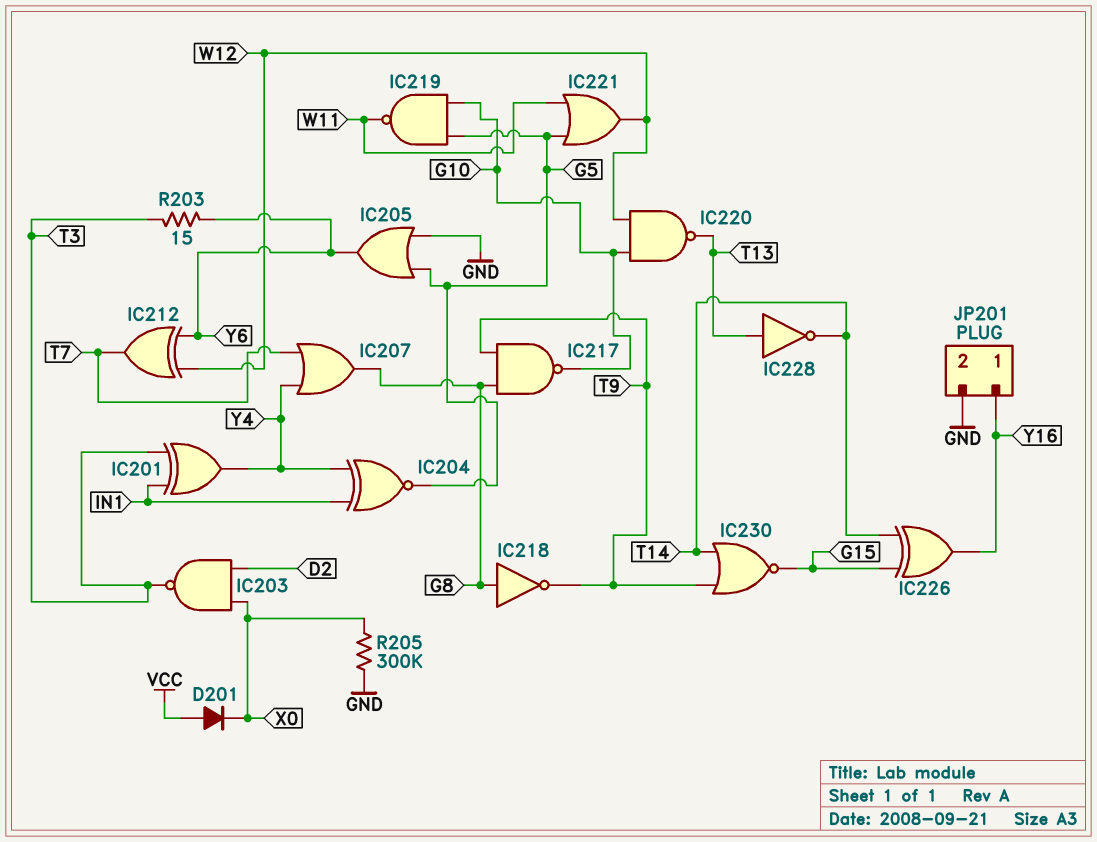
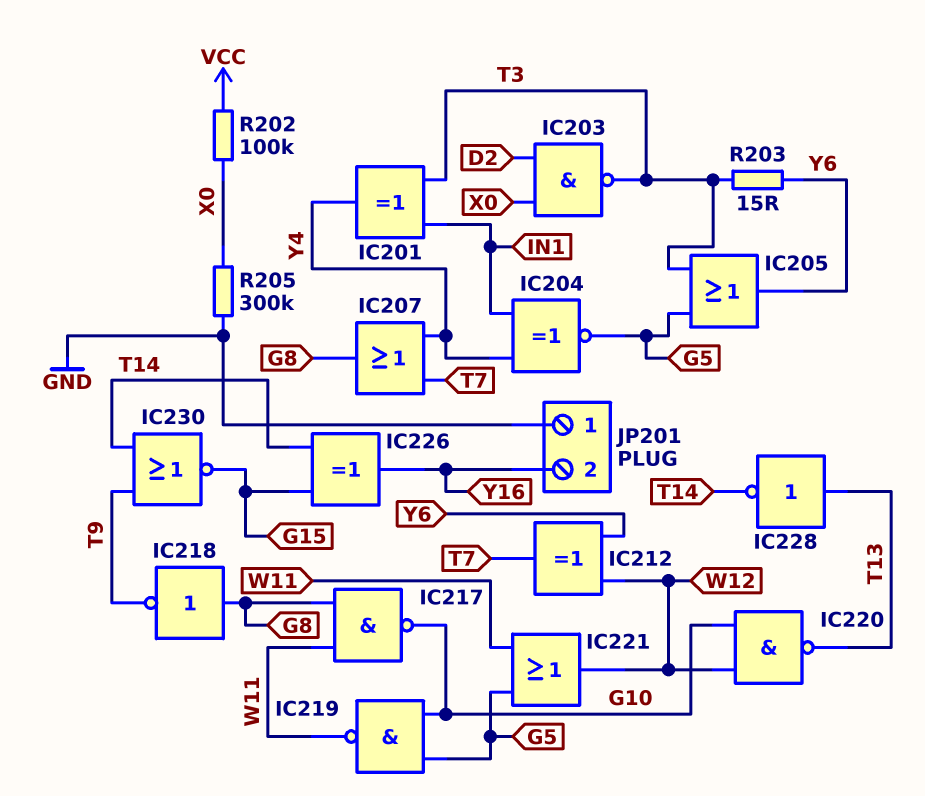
D201: diode (A VCC, K X0) -> none
IC205: OR (in G5, in GND, out Y6) -> OR (in G5, in T3, out Y6)
IC217: NAND (in G8, in T9, out G10) -> NAND (in G8, in W11, out G10)
JP201 pin 1: Y16 -> GND
JP201 pin 2: GND -> Y16
R202: none -> 100k (VCC, X0)

